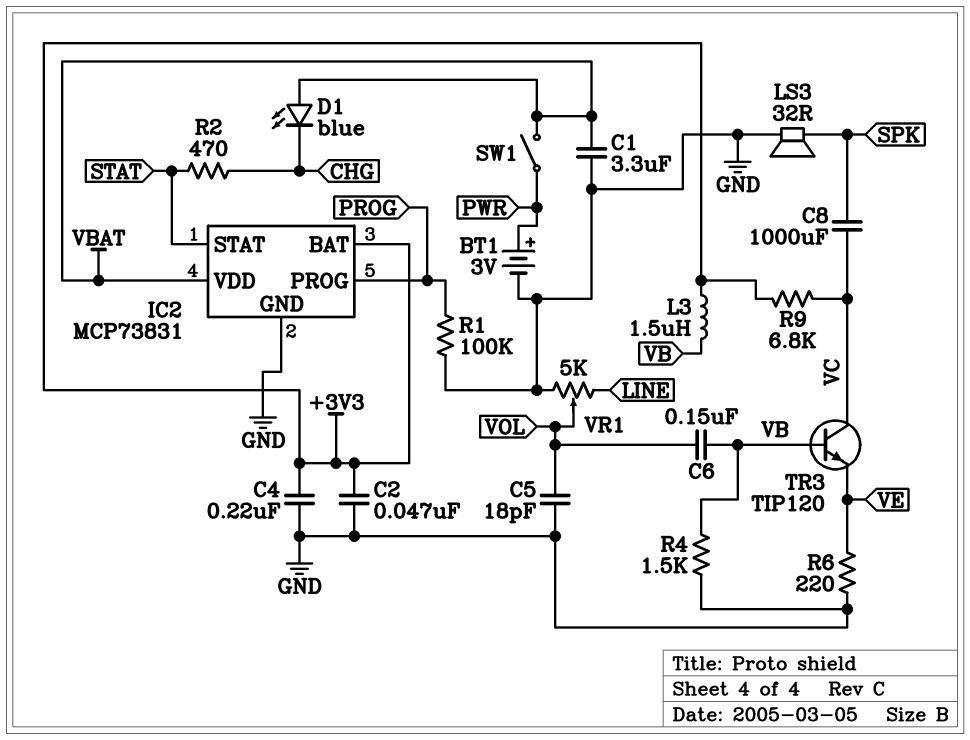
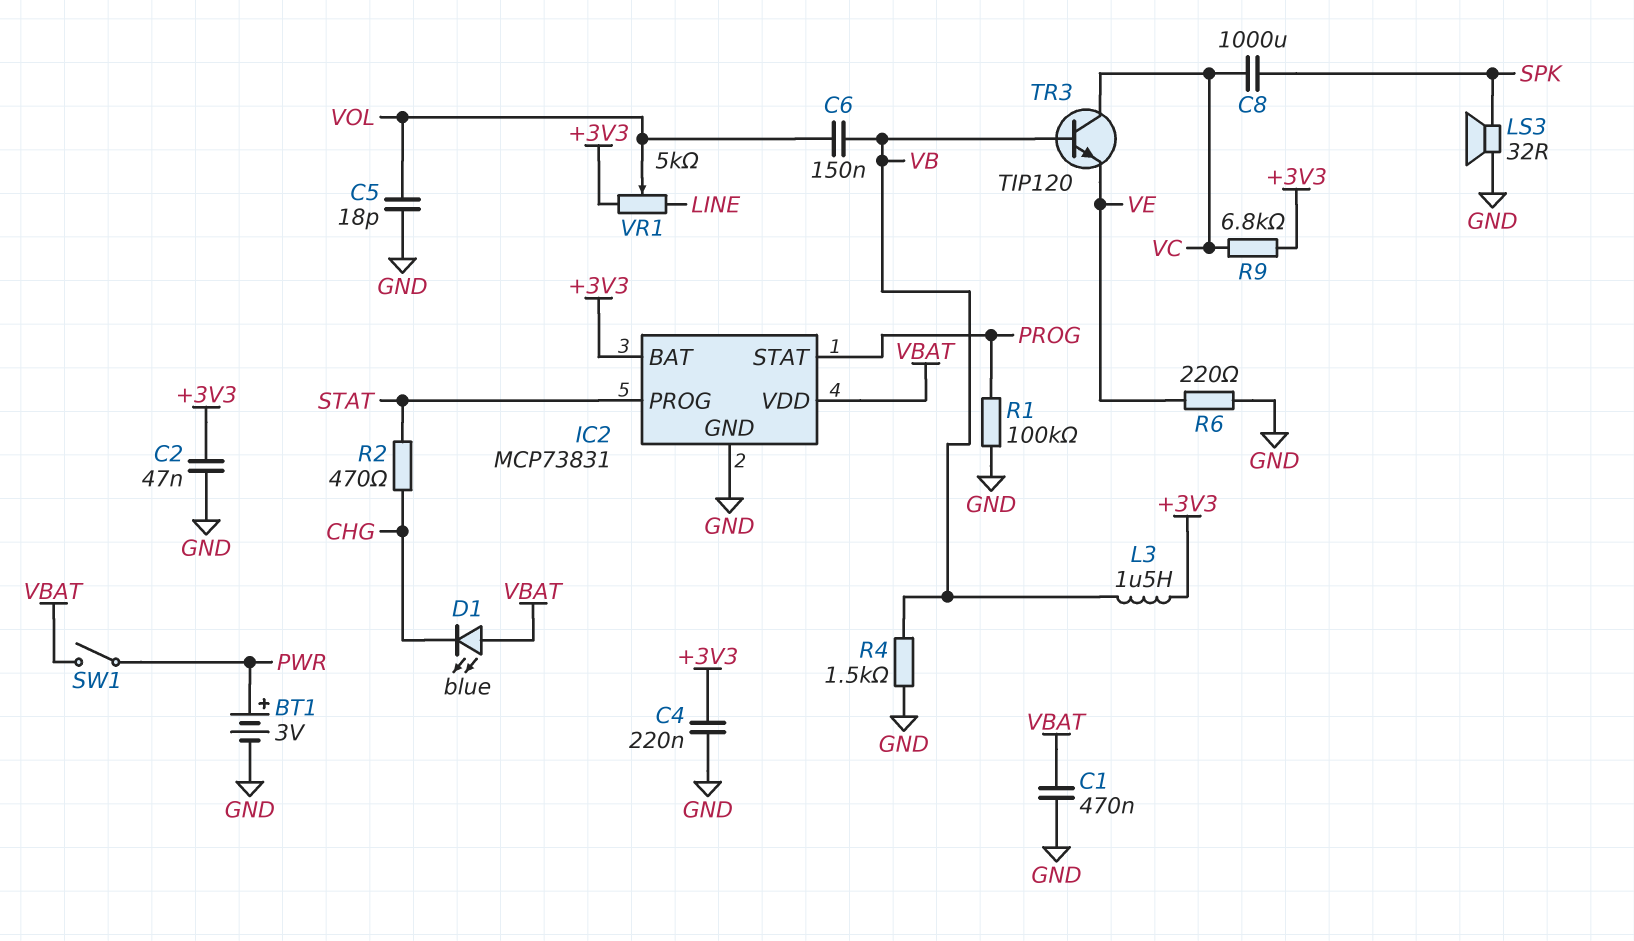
C1: 3.3uF (GND, VBAT) -> 470nF (GND, VBAT)
IC2 pin PROG: PROG -> STAT
IC2 pin STAT: STAT -> PROG
VR1: 5k (GND, LINE, wiper VOL) -> 5k (+3V3, LINE, wiper VOL)

